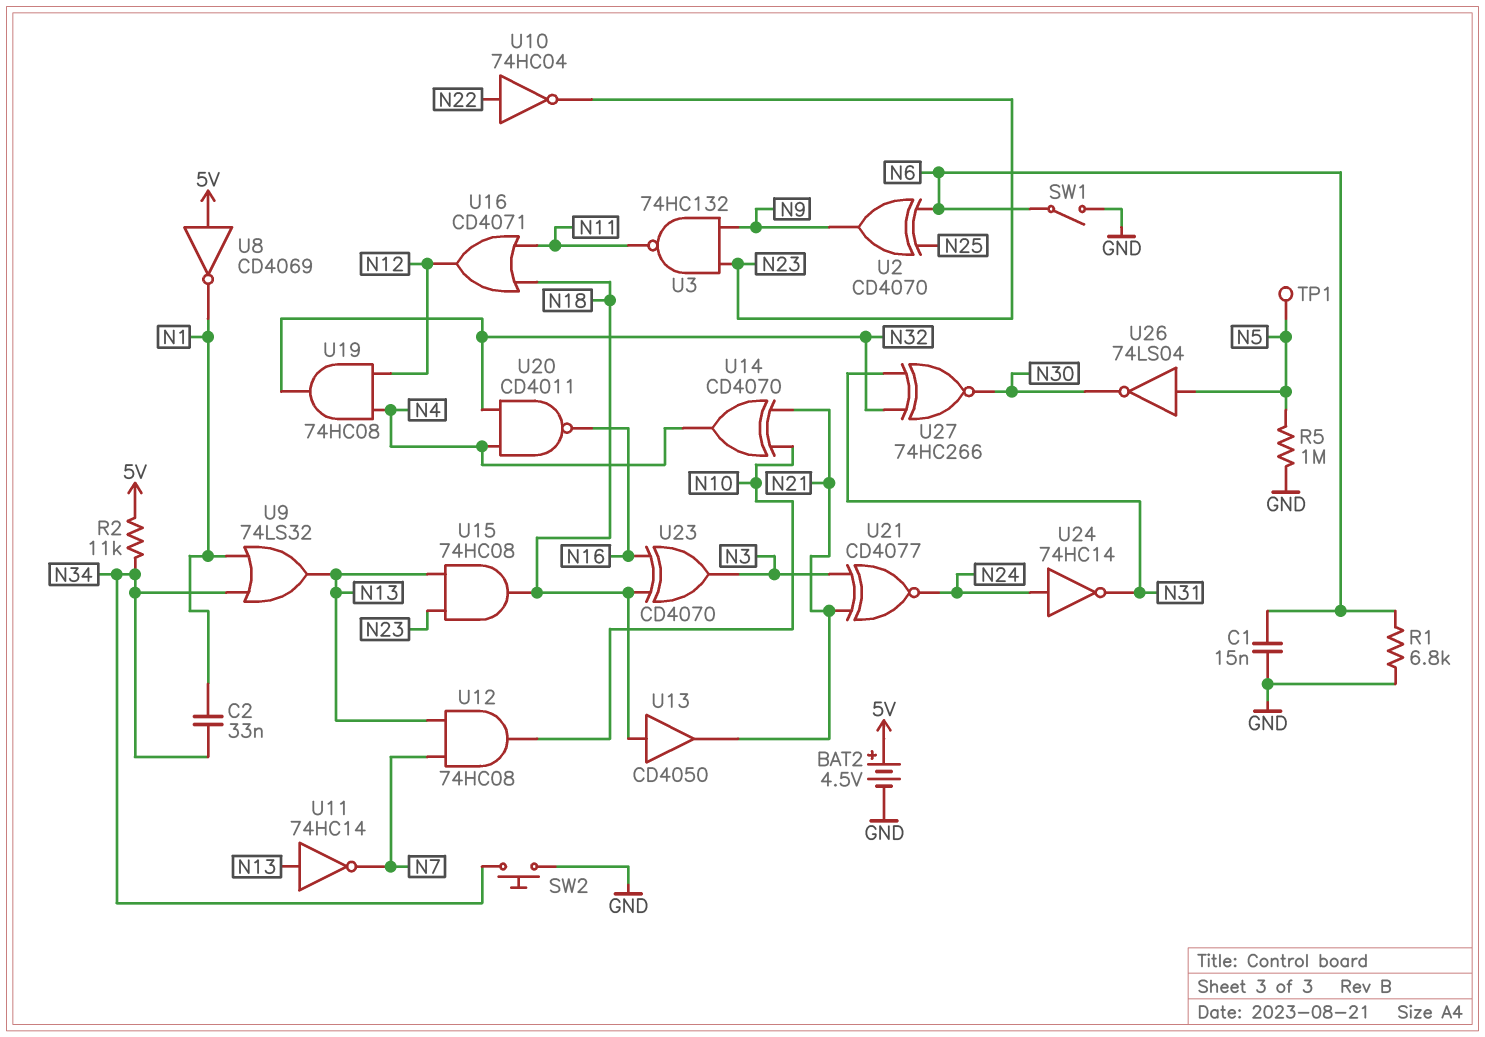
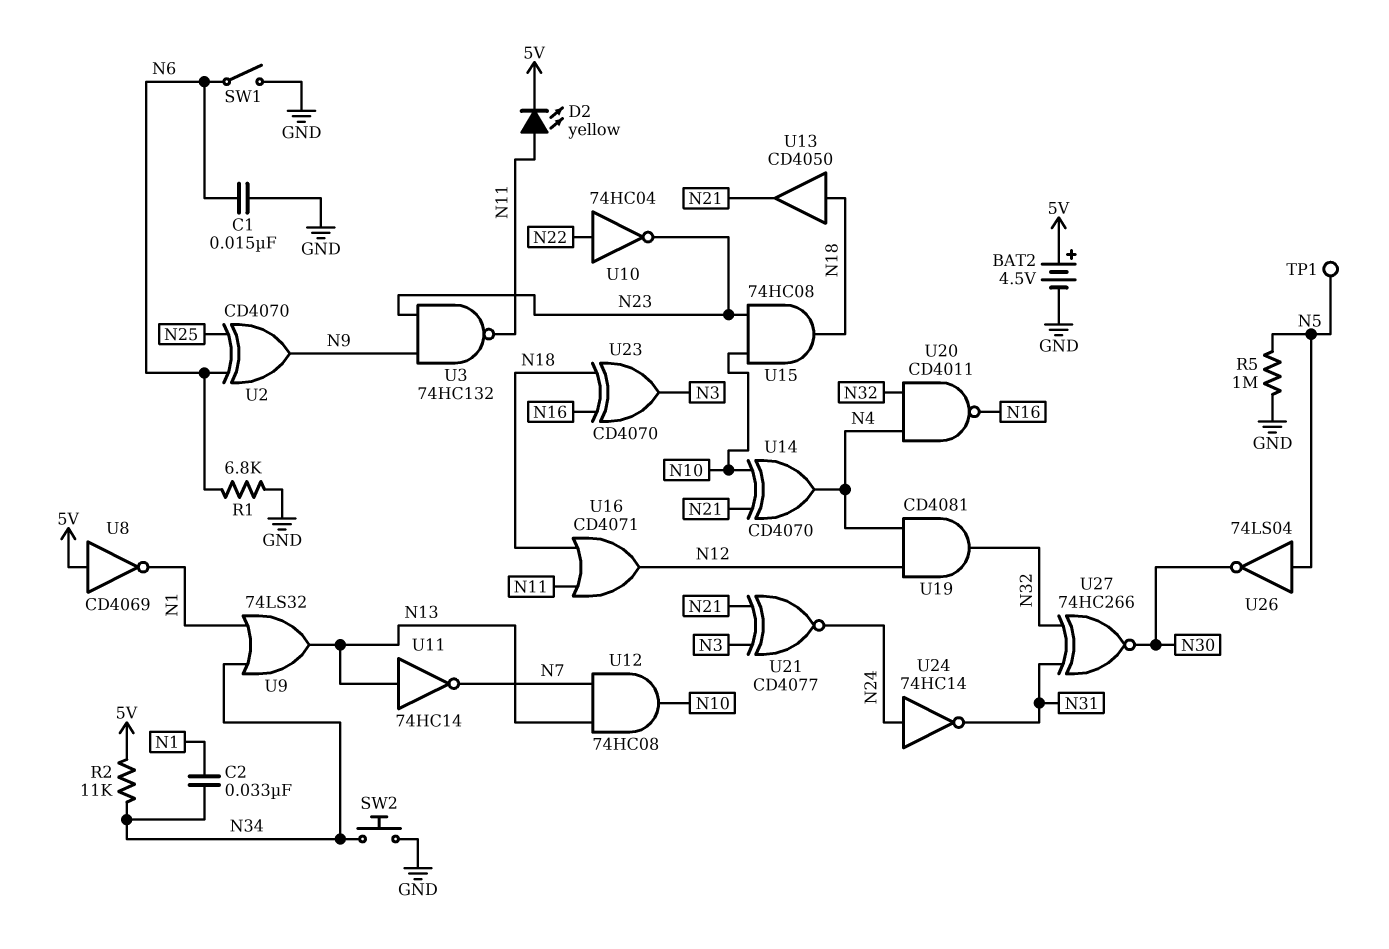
D2: none -> LED yellow (A N11, K 5V)
U15: AND 74HC08 (in N13, in N23, out N18) -> AND 74HC08 (in N10, in N23, out N18)
U19: AND 74HC08 (in N4, in N12, out N32) -> AND CD4081 (in N4, in N12, out N32)

